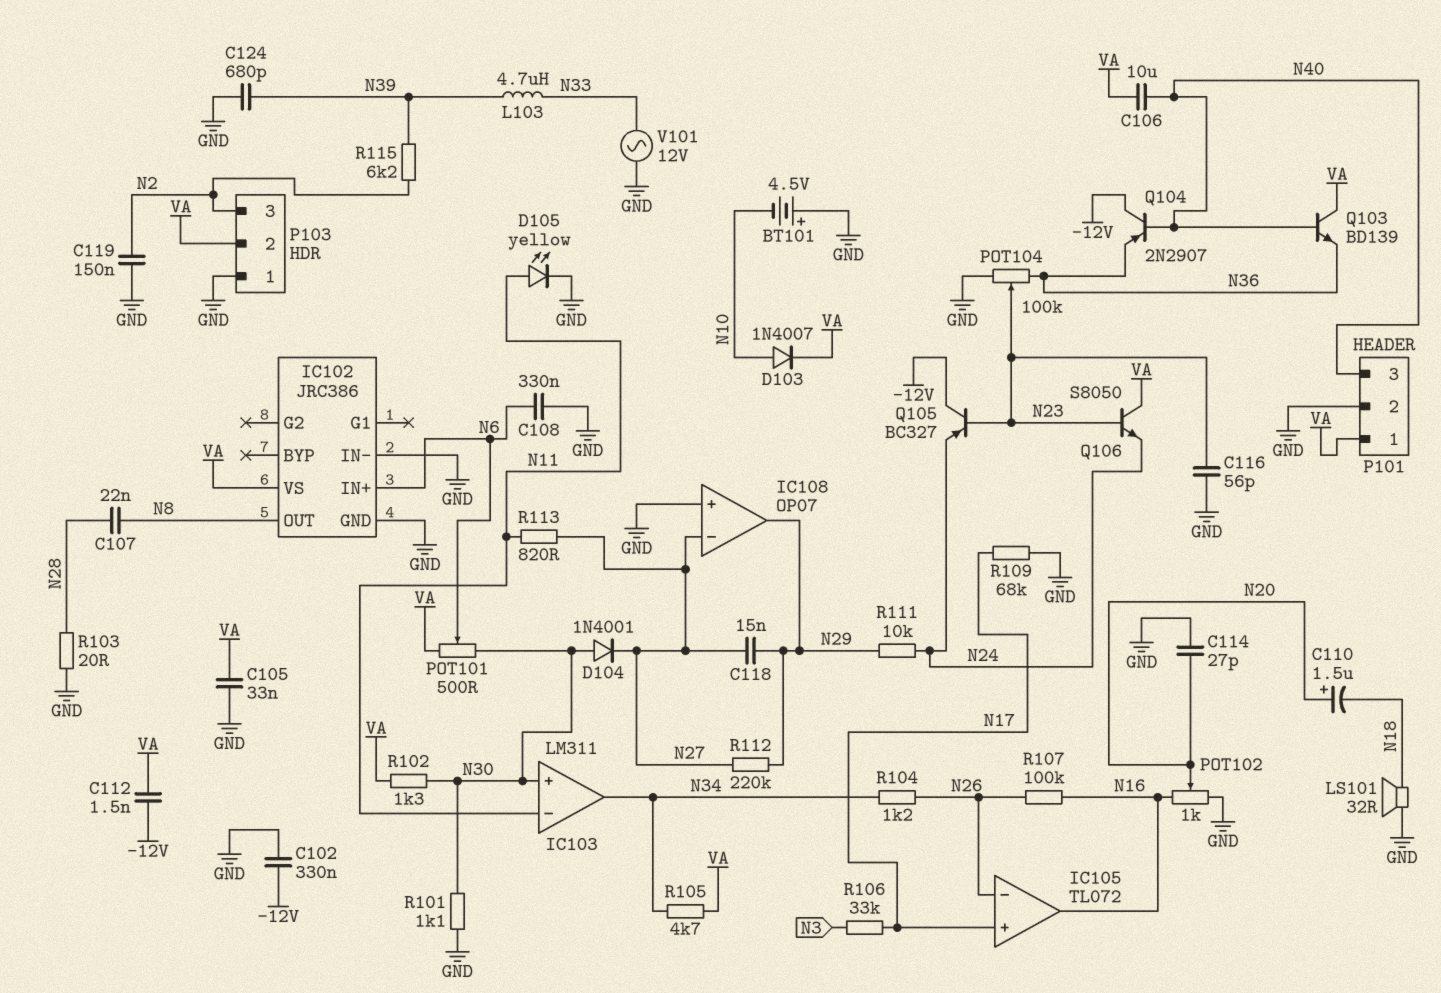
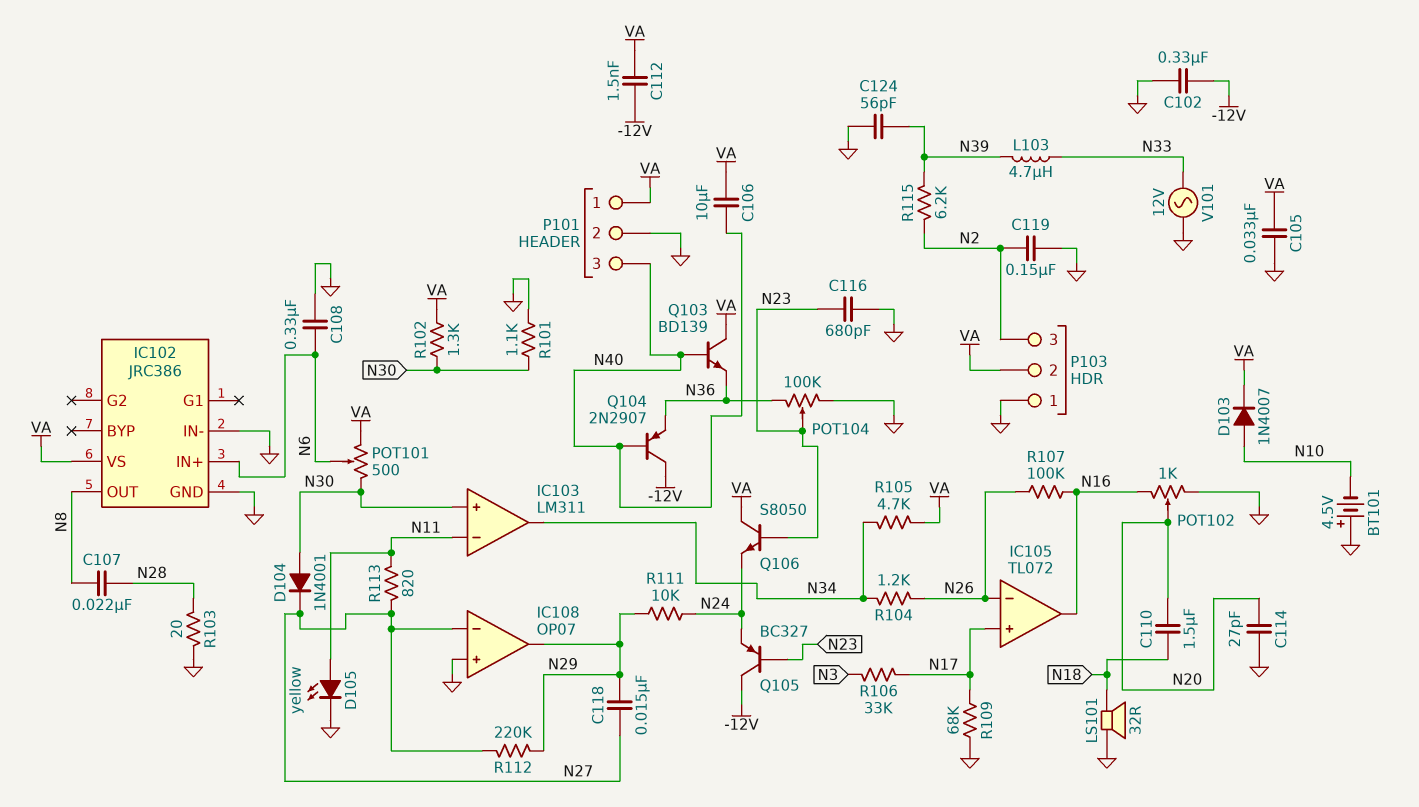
C110: 1.5uF (plus N20, minus N18) -> 1.5uF (N18, N20)
C116: 56pF (GND, N23) -> 680pF (GND, N23)
C124: 680pF (GND, N39) -> 56pF (GND, N39)

